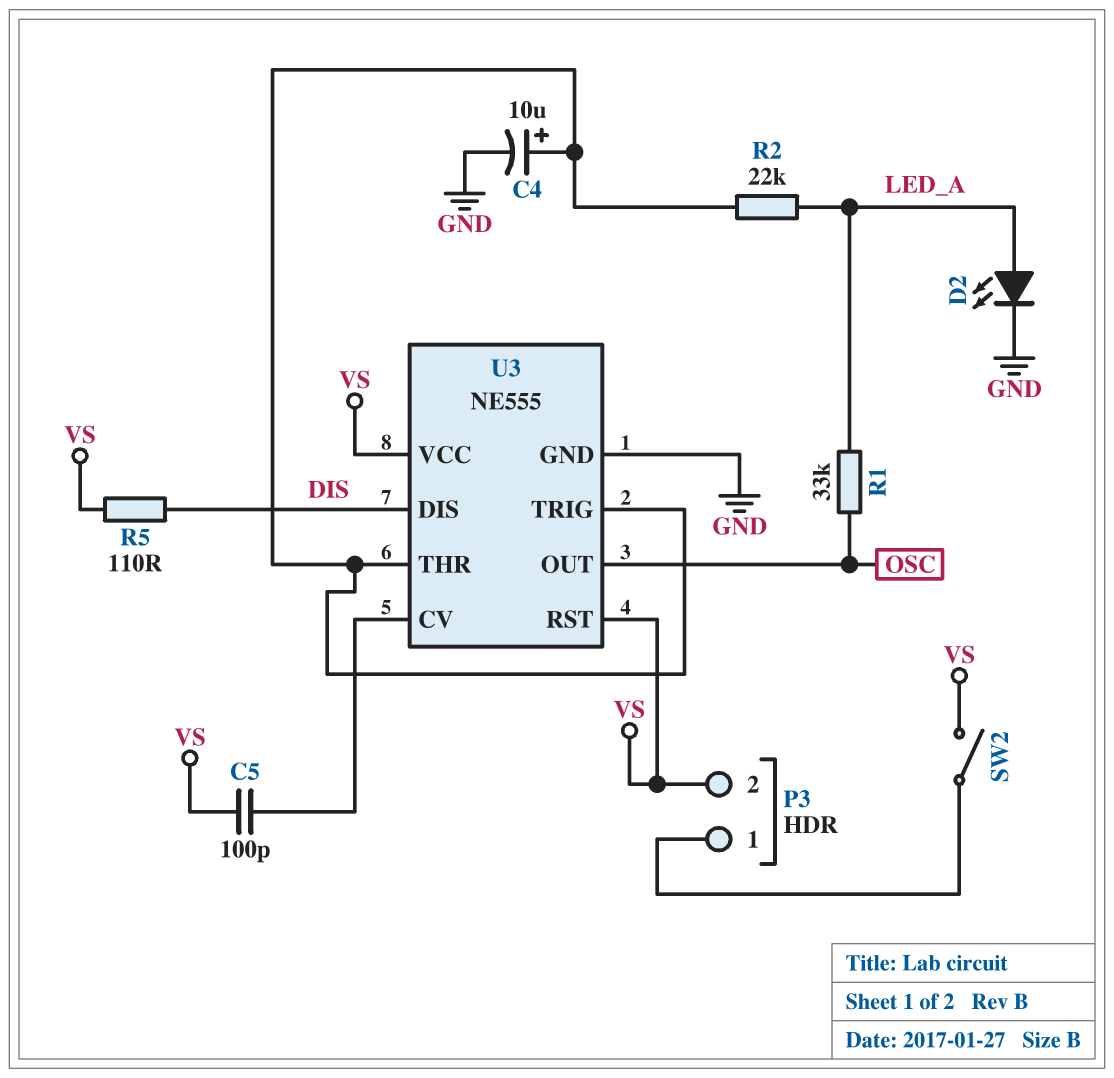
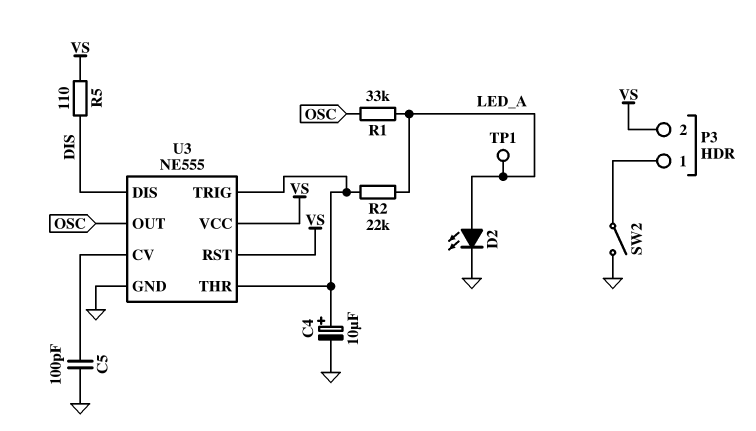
C5: 100pF (U3/CV, VS) -> 100pF (GND, U3/CV)
SW2: switch (P3/1, VS) -> switch (GND, P3/1)
TP1: none -> test point (LED_A)

